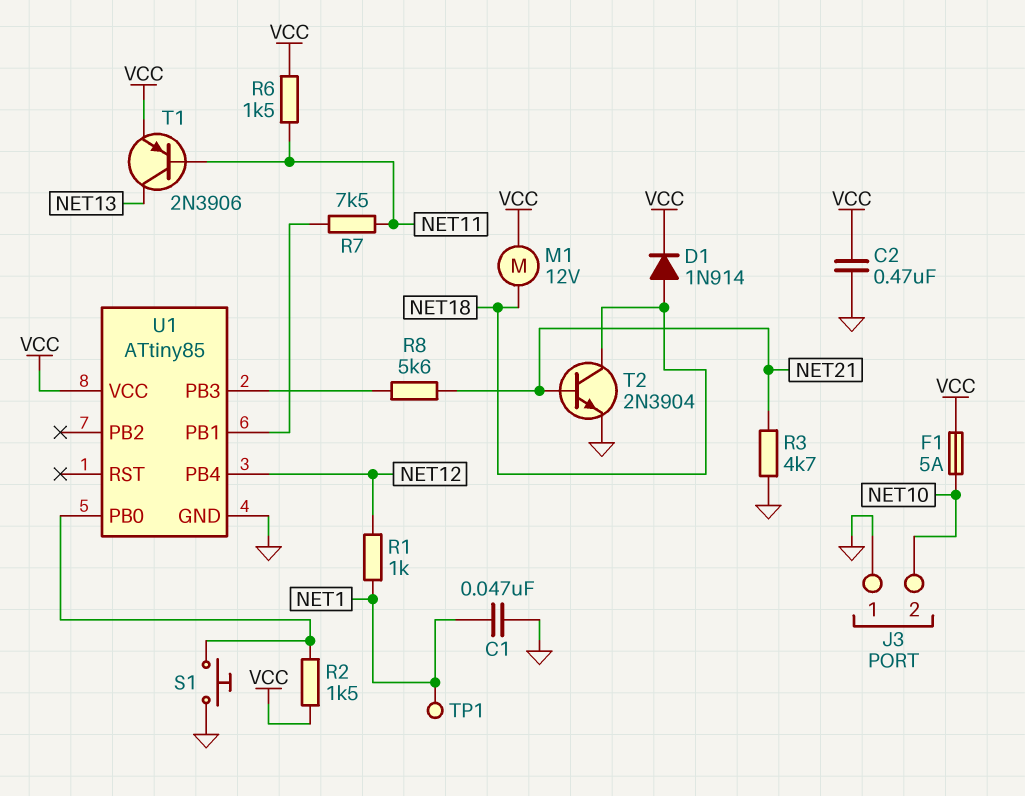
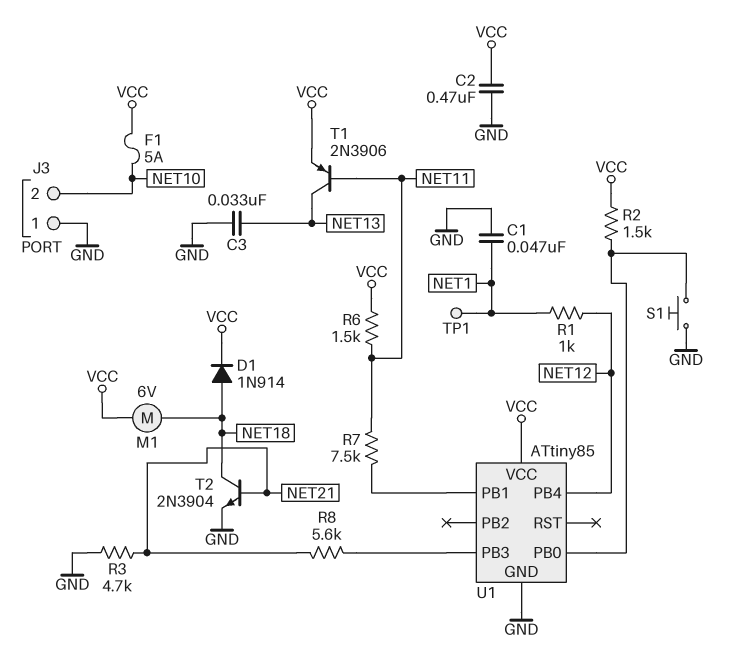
C3: none -> 33nF (GND, NET13)
M1: motor 12V (NET18, VCC) -> motor 6V (NET18, VCC)

